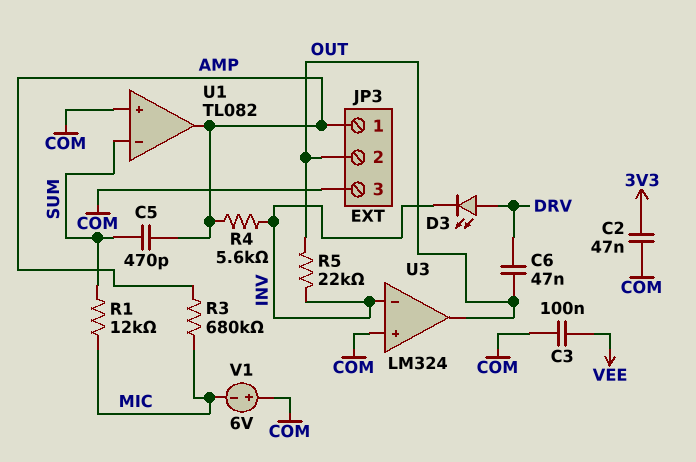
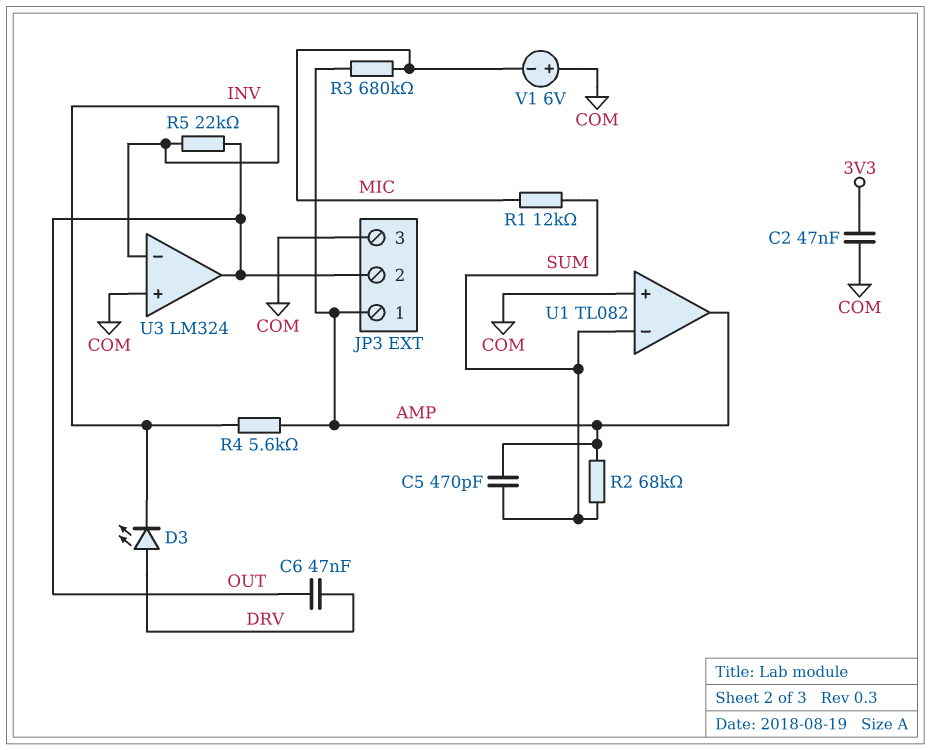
C3: 100nF (COM, VEE) -> none
R2: none -> 68k (AMP, SUM)

